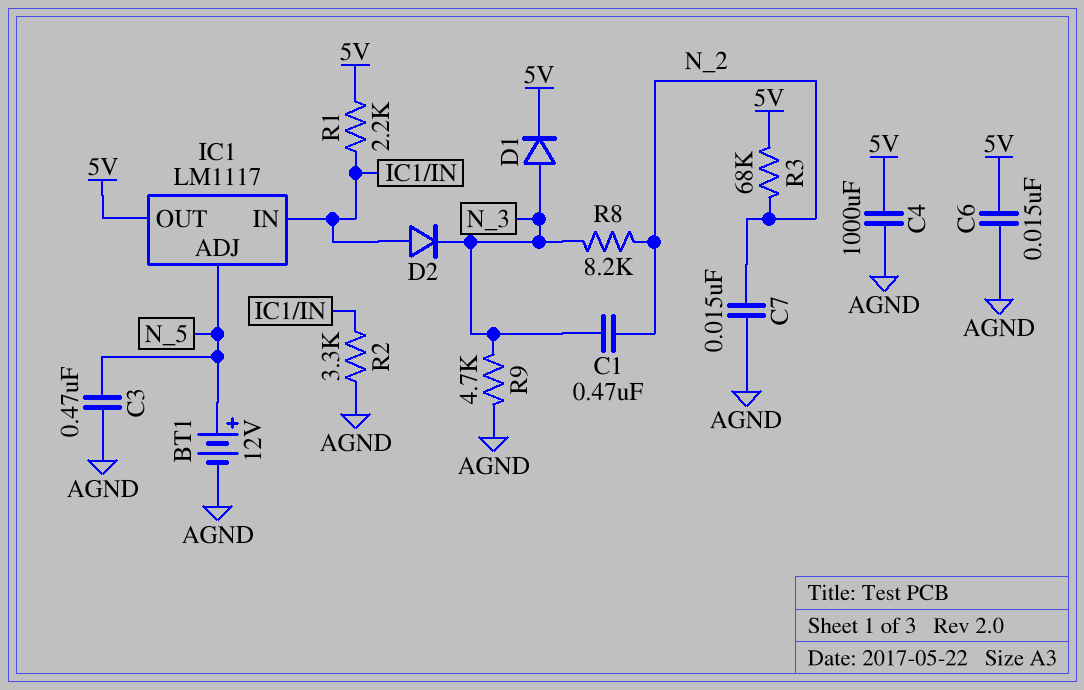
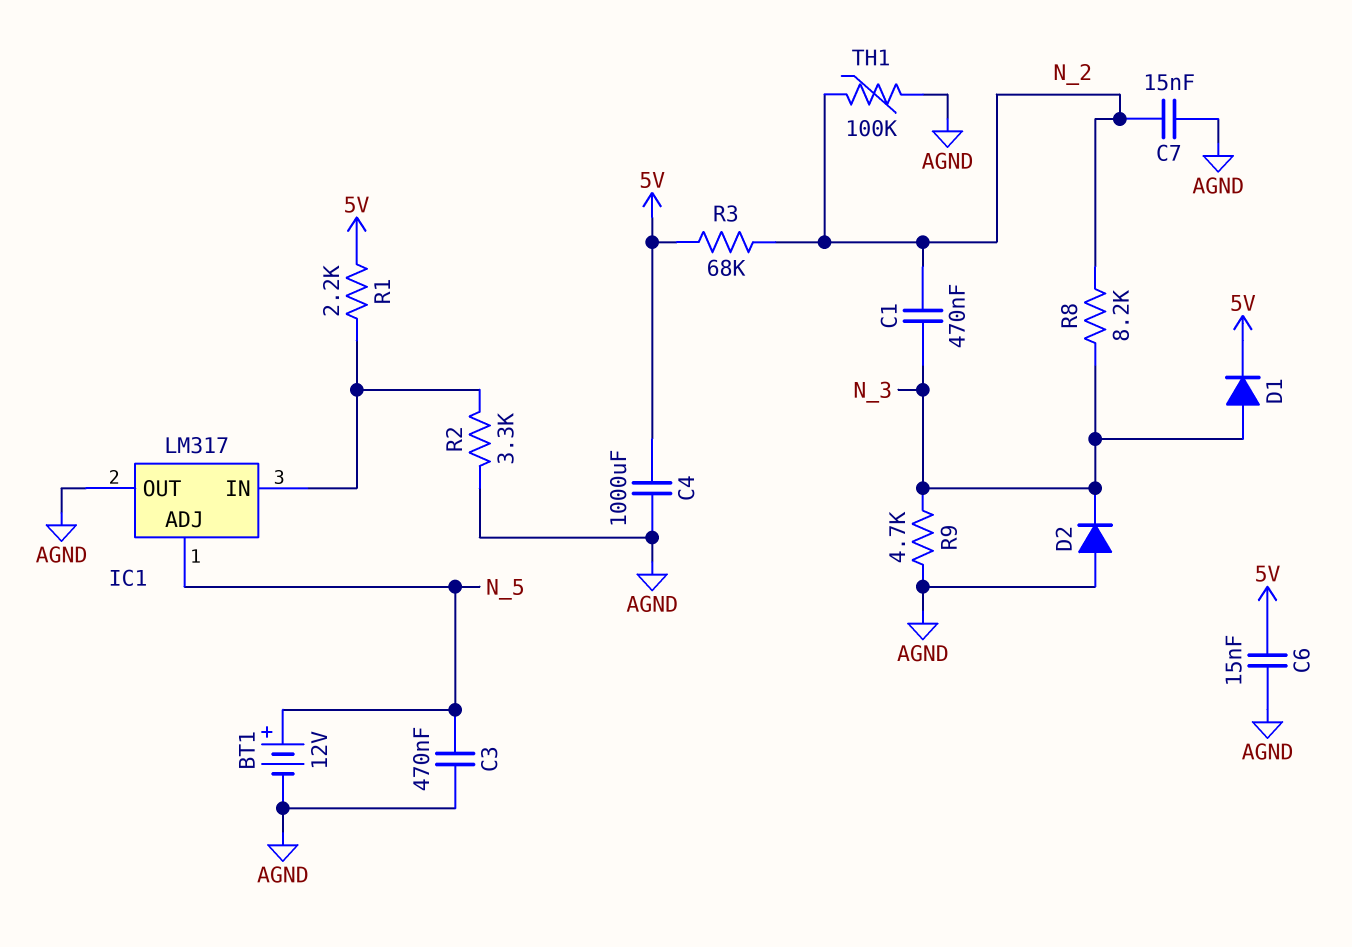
D2: diode (A IC1/IN, K N_3) -> diode (A AGND, K N_3)
IC1: LM1117 -> LM317
IC1 pin OUT: 5V -> AGND
TH1: none -> 100k (AGND, N_2)

